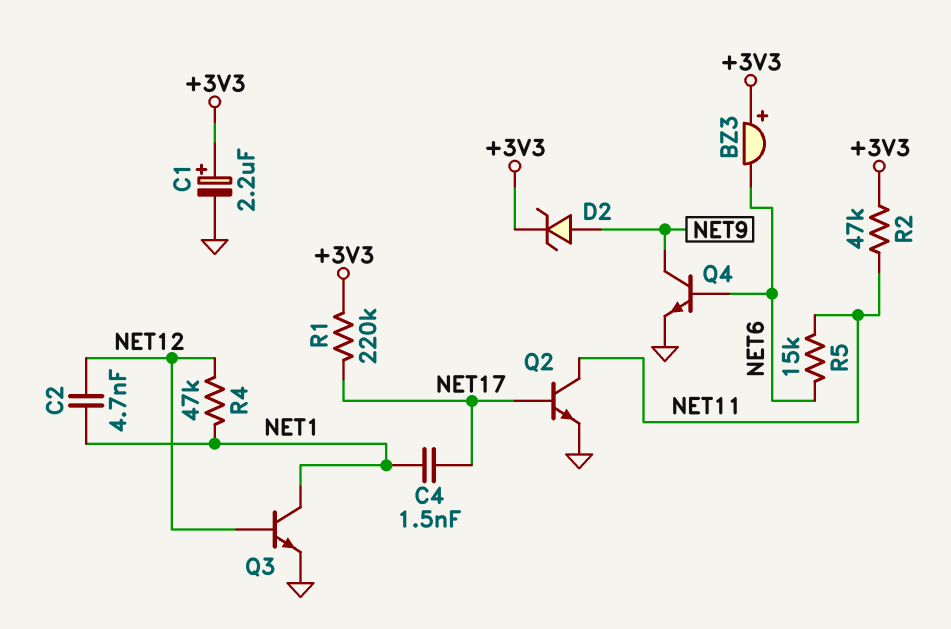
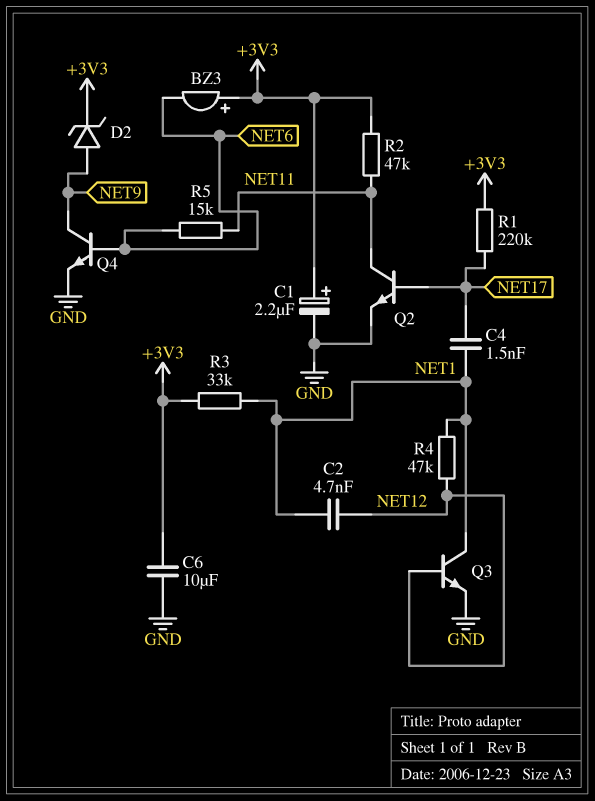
C6: none -> 10uF (+3V3, GND)
R3: none -> 33k (+3V3, NET1)

